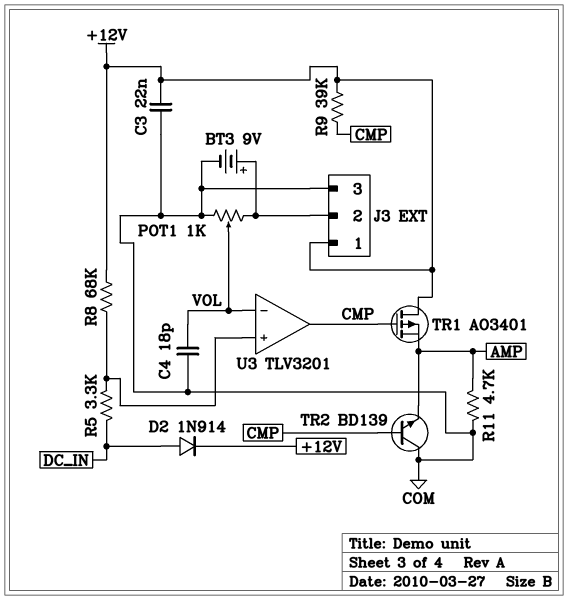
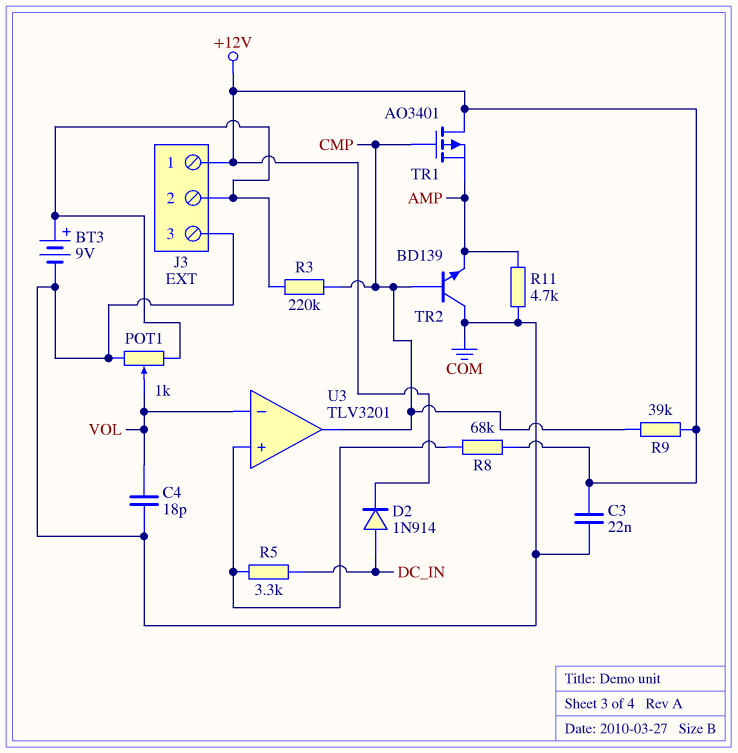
R3: none -> 220k (CMP, J3/2)

